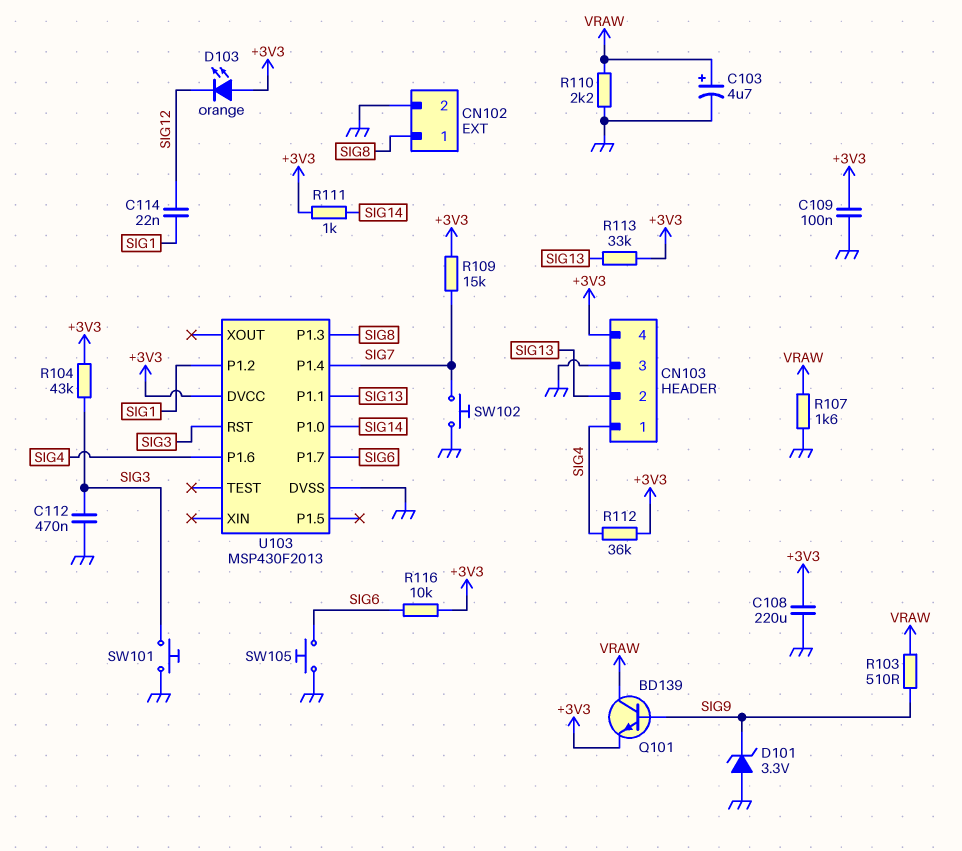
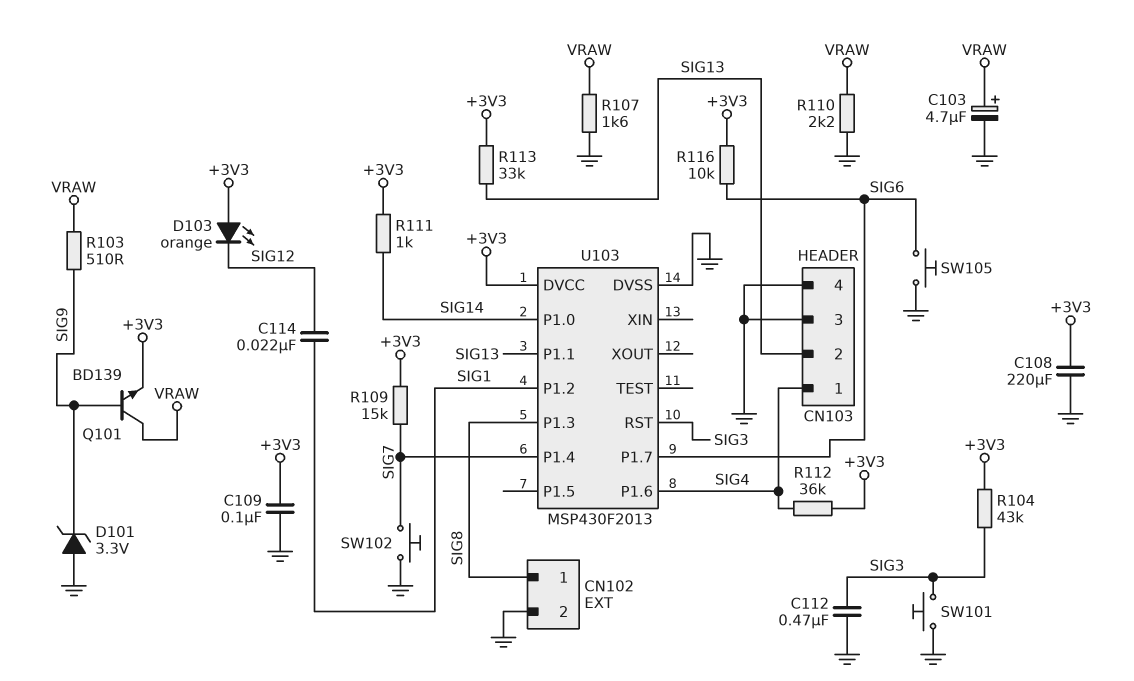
CN103 pin 4: +3V3 -> GND

